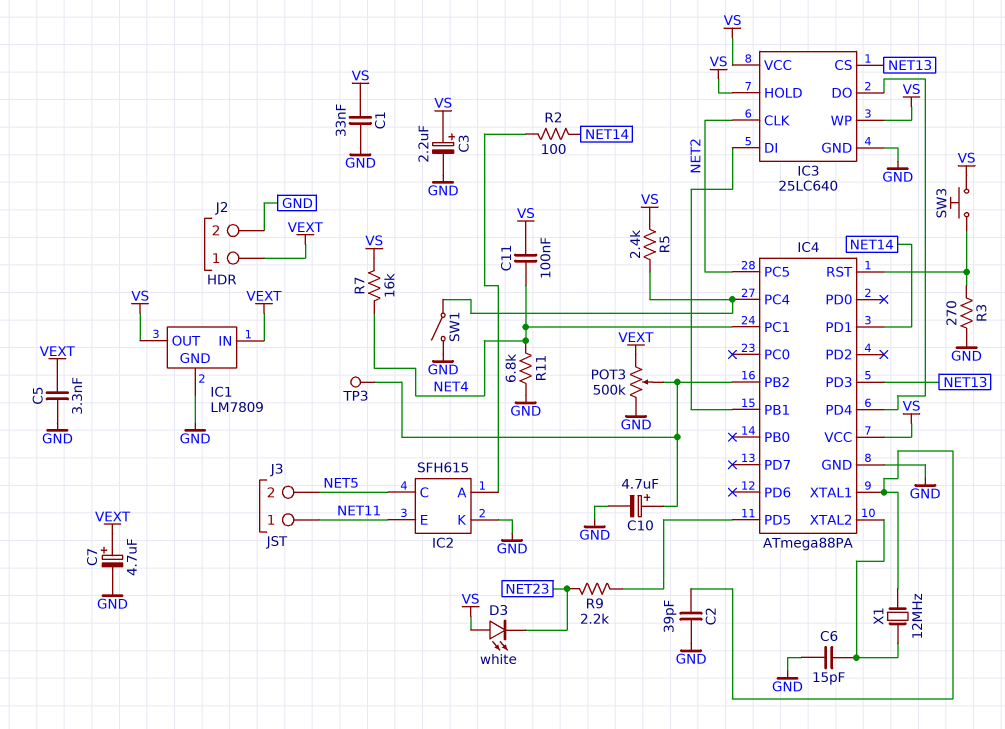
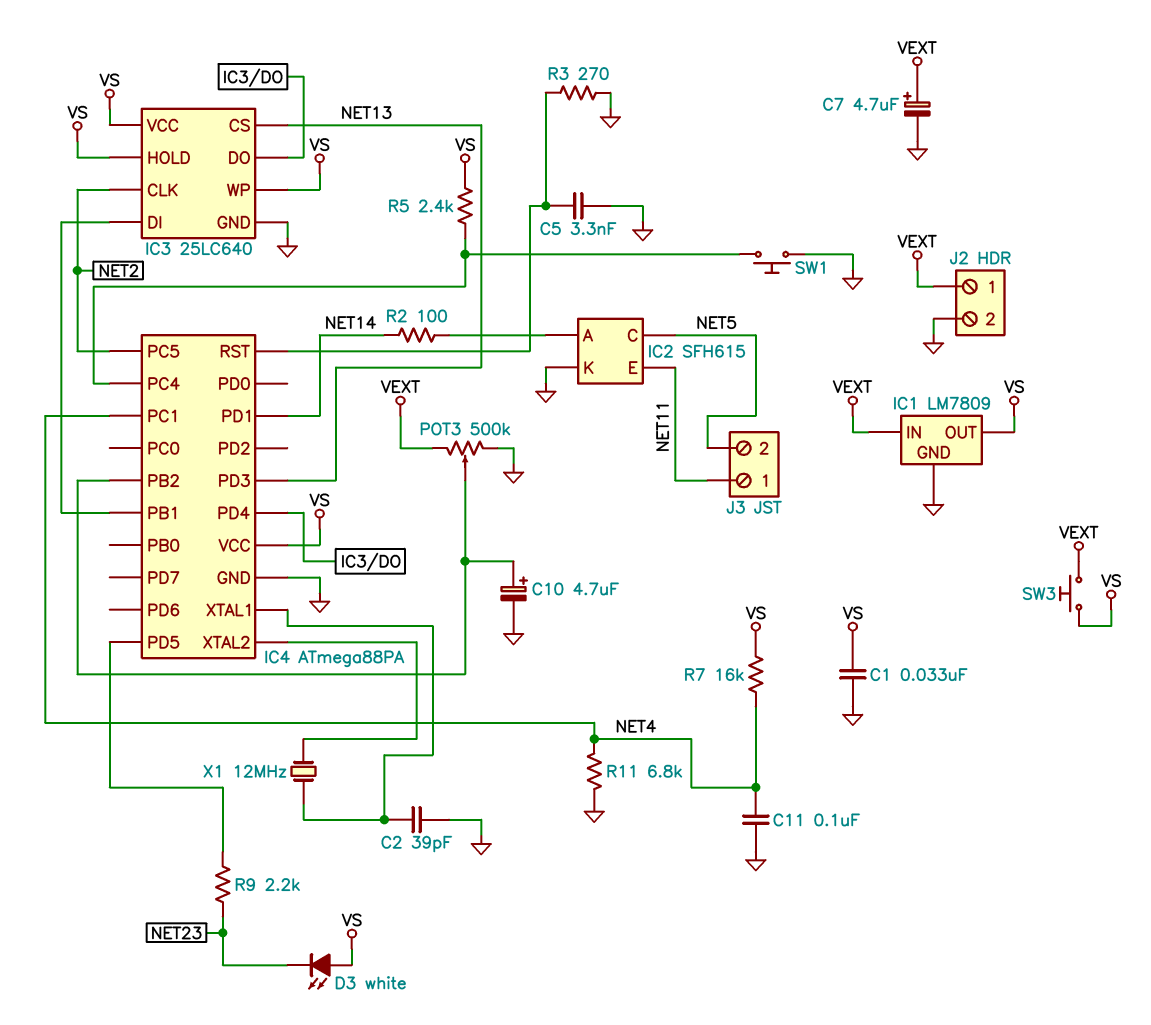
C3: 2.2uF (plus VS, minus GND) -> none
C5: 3.3nF (GND, VEXT) -> 3.3nF (GND, IC4/RST)
C6: 15pF (GND, IC4/XTAL2) -> none
C11: 100nF (NET4, VS) -> 100nF (GND, NET4)
SW1: switch (GND, IC4/PC4) -> button (GND, IC4/PC4)
SW3: button (IC4/RST, VS) -> button (VEXT, VS)
TP3: test point (IC4/PB2) -> none

